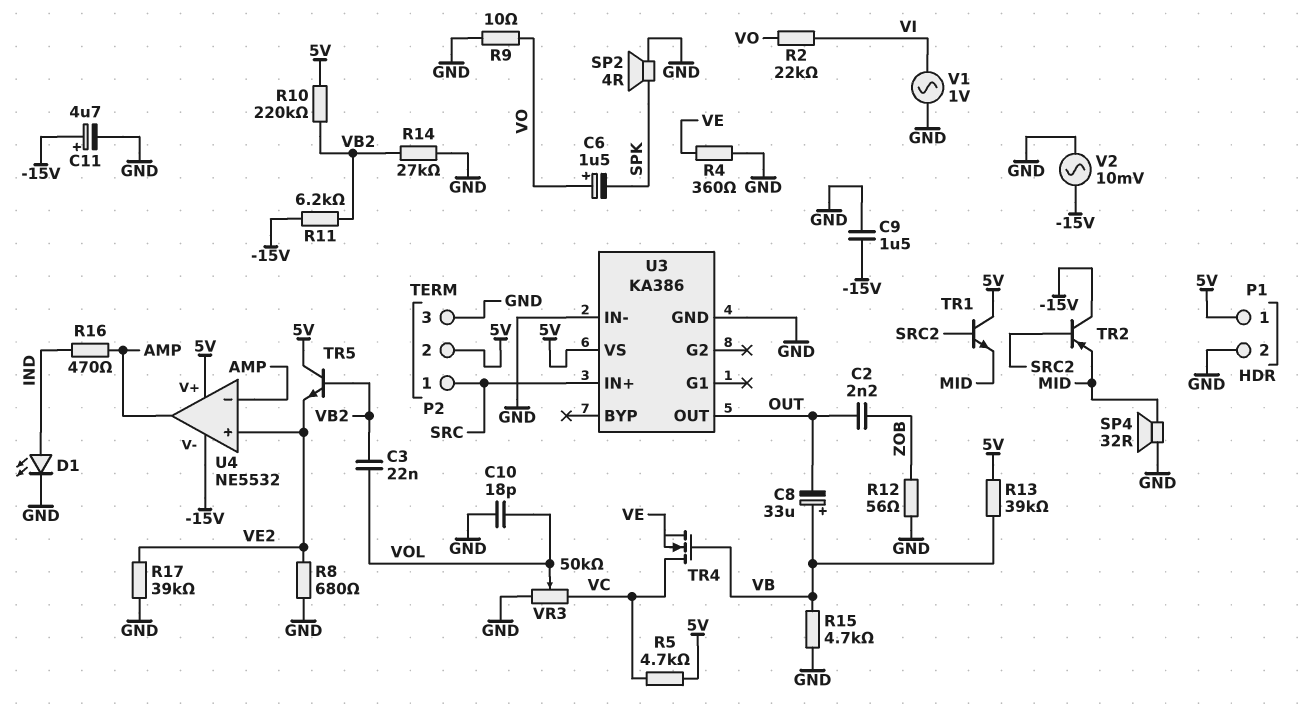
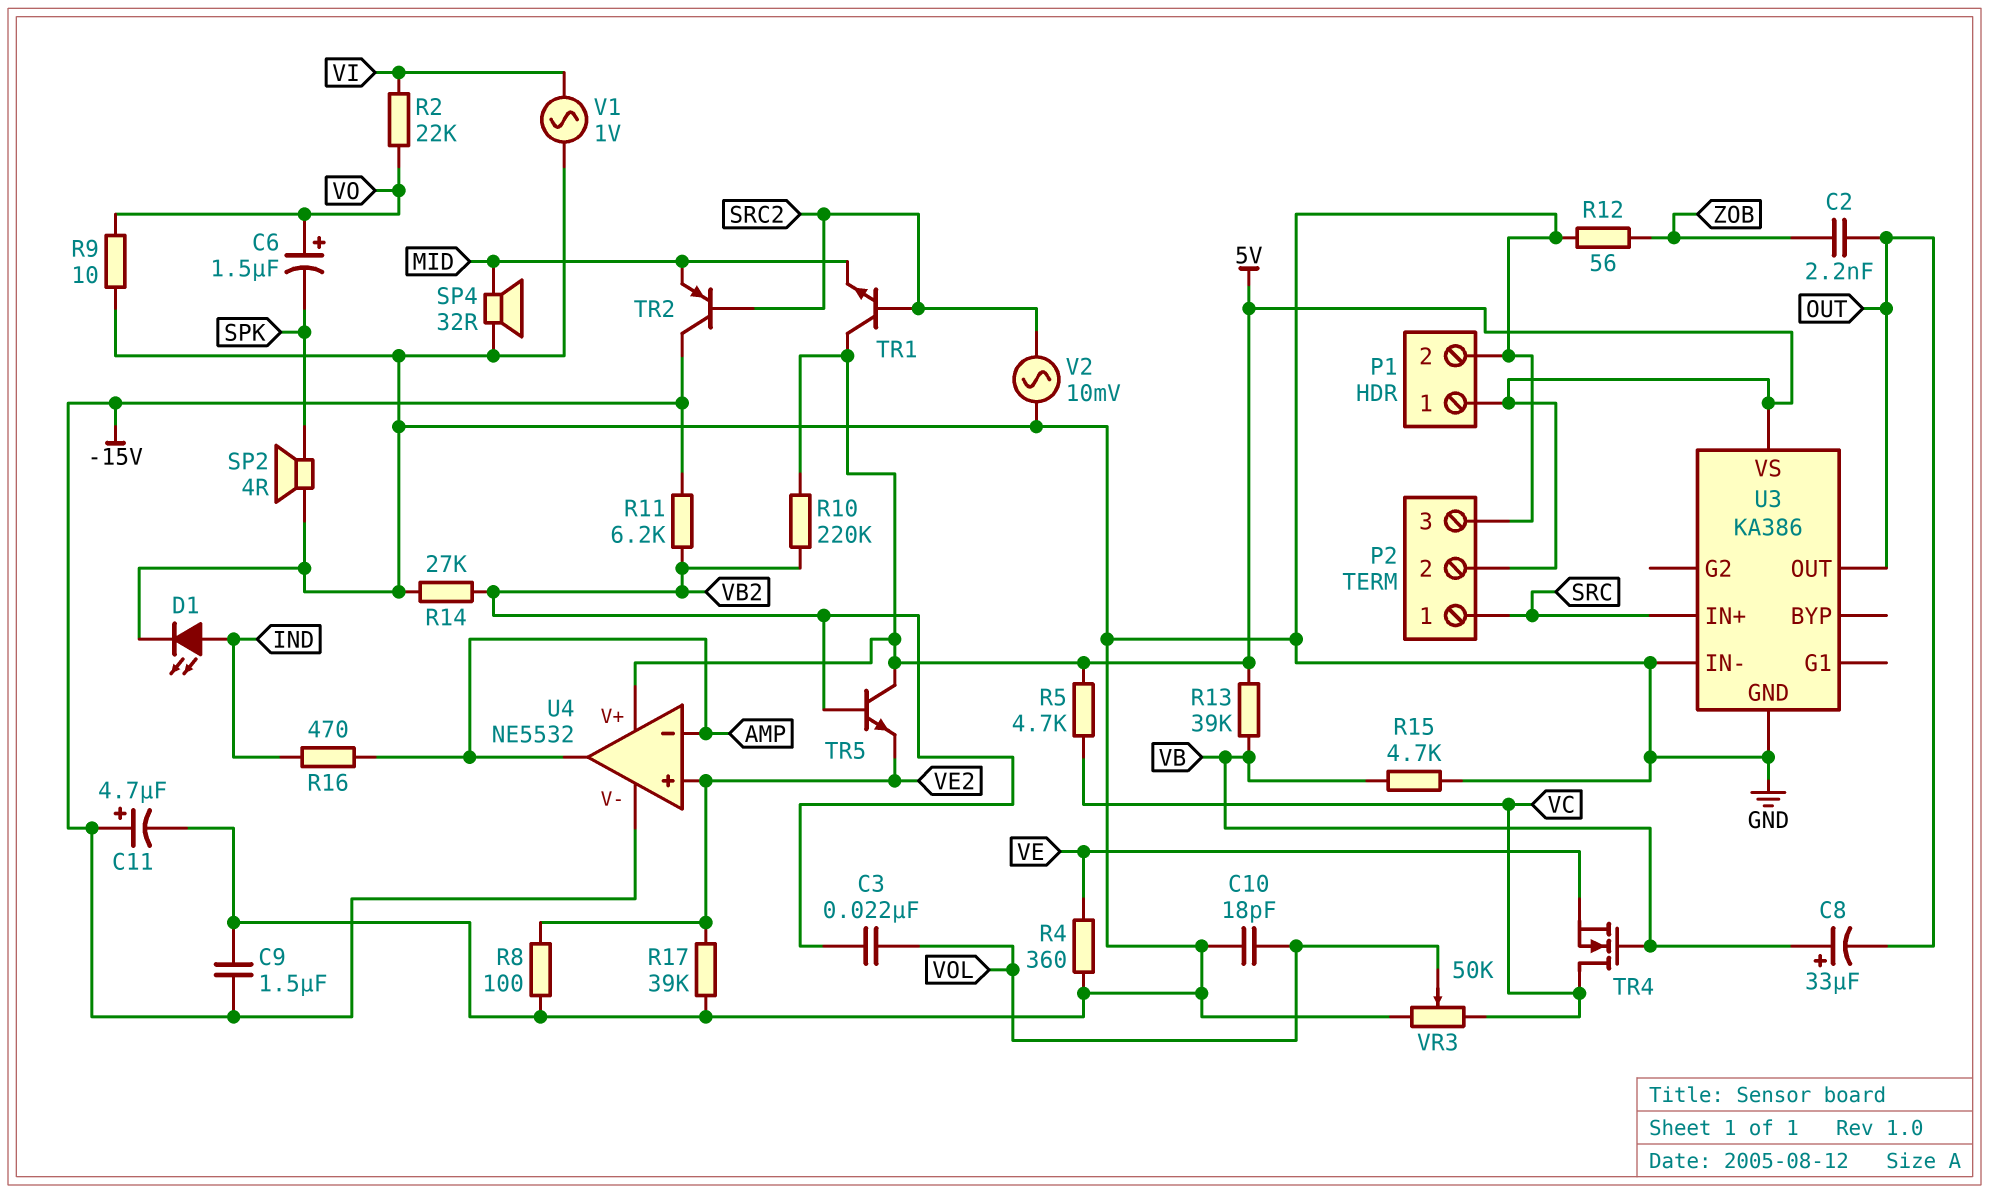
R8: 680 (GND, VE2) -> 100 (GND, VE2)
V2: AC 10mV (-15V, GND) -> AC 10mV (GND, SRC2)

